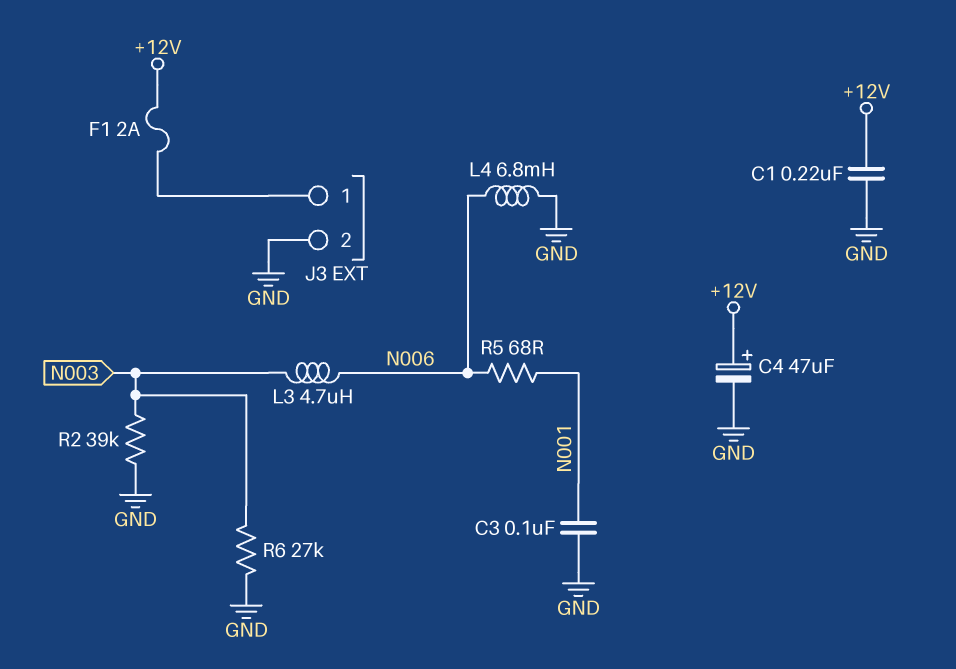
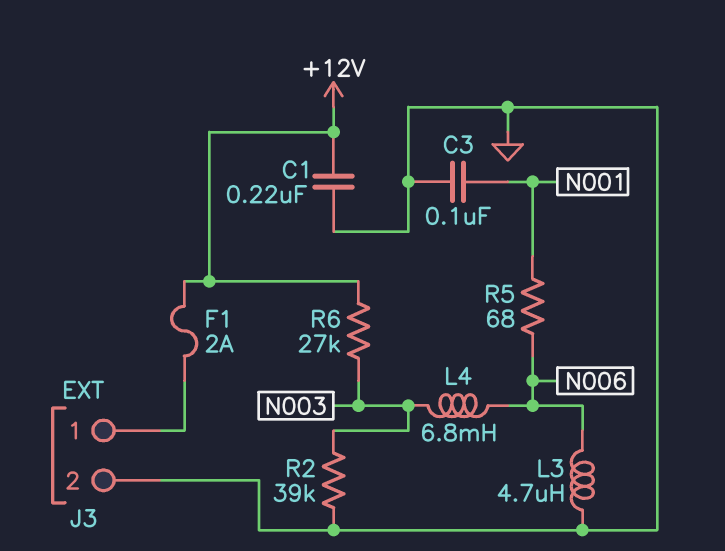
C4: 47uF (plus +12V, minus GND) -> none
L3: 4.7uH (N003, N006) -> 4.7uH (GND, N006)
L4: 6.8mH (GND, N006) -> 6.8mH (N003, N006)
R6: 27k (GND, N003) -> 27k (+12V, N003)

